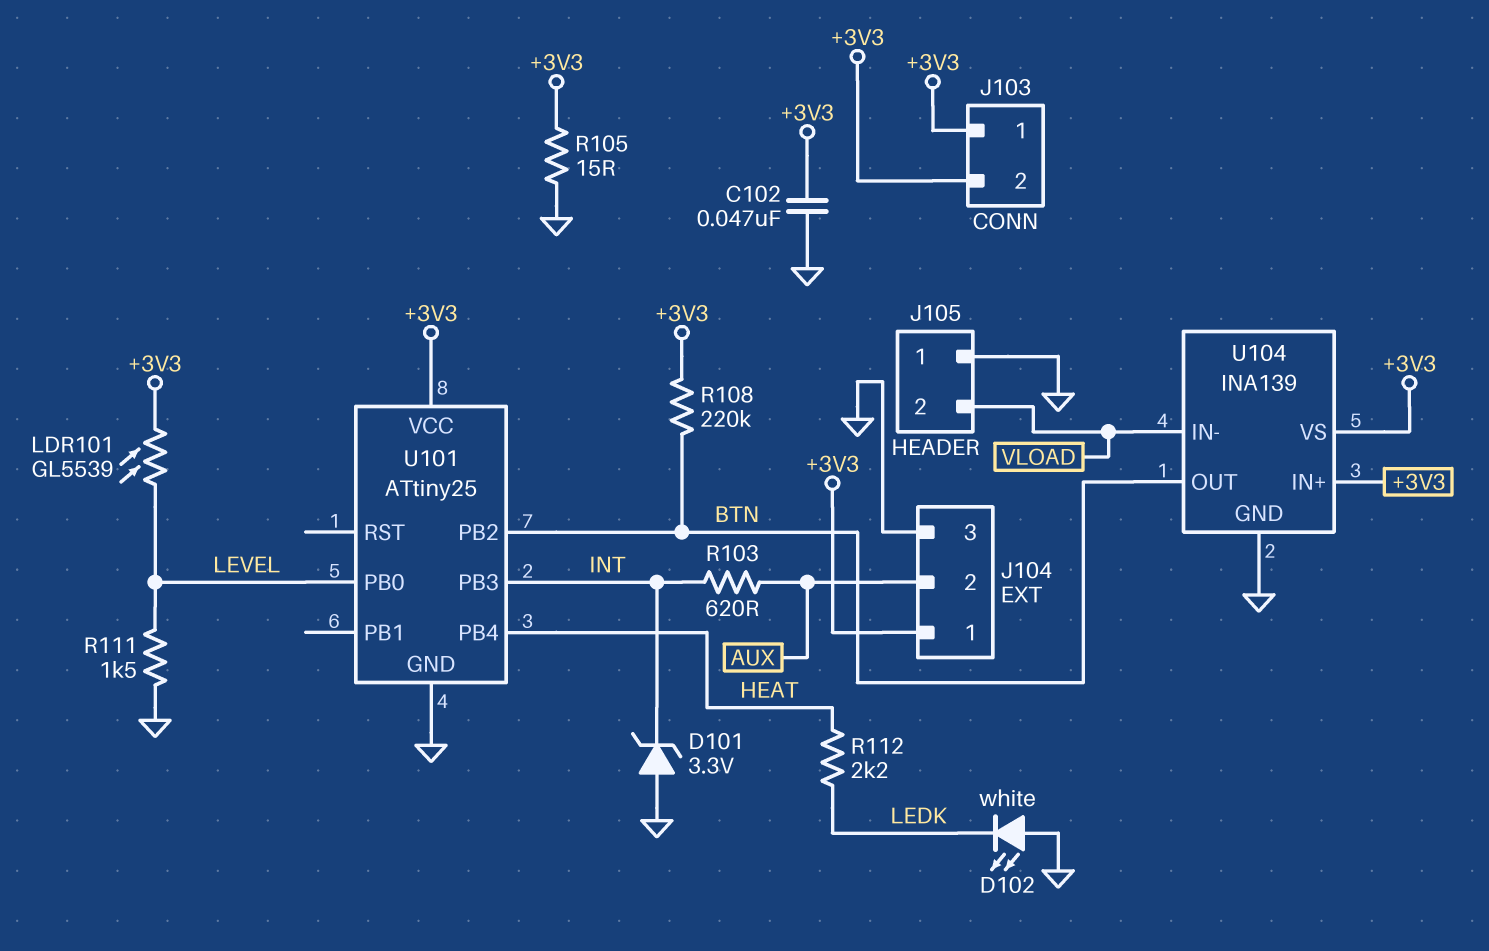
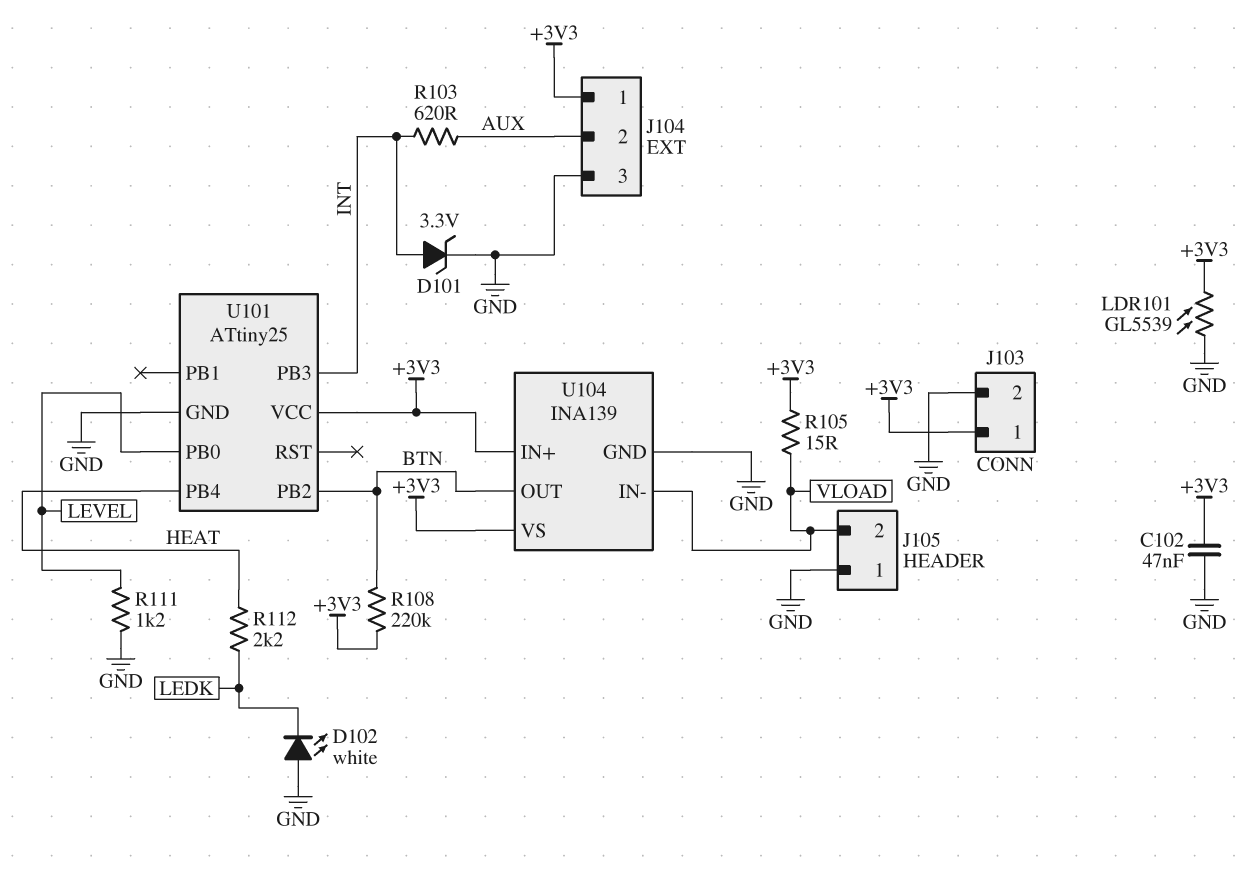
D101: zener 3.3V (A GND, K INT) -> zener 3.3V (A INT, K GND)
J103 pin 2: +3V3 -> GND
LDR101: GL5539 (+3V3, LEVEL) -> GL5539 (+3V3, GND)
R105: 15 (+3V3, GND) -> 15 (+3V3, VLOAD)
R111: 1.5k (GND, LEVEL) -> 1.2k (GND, LEVEL)

